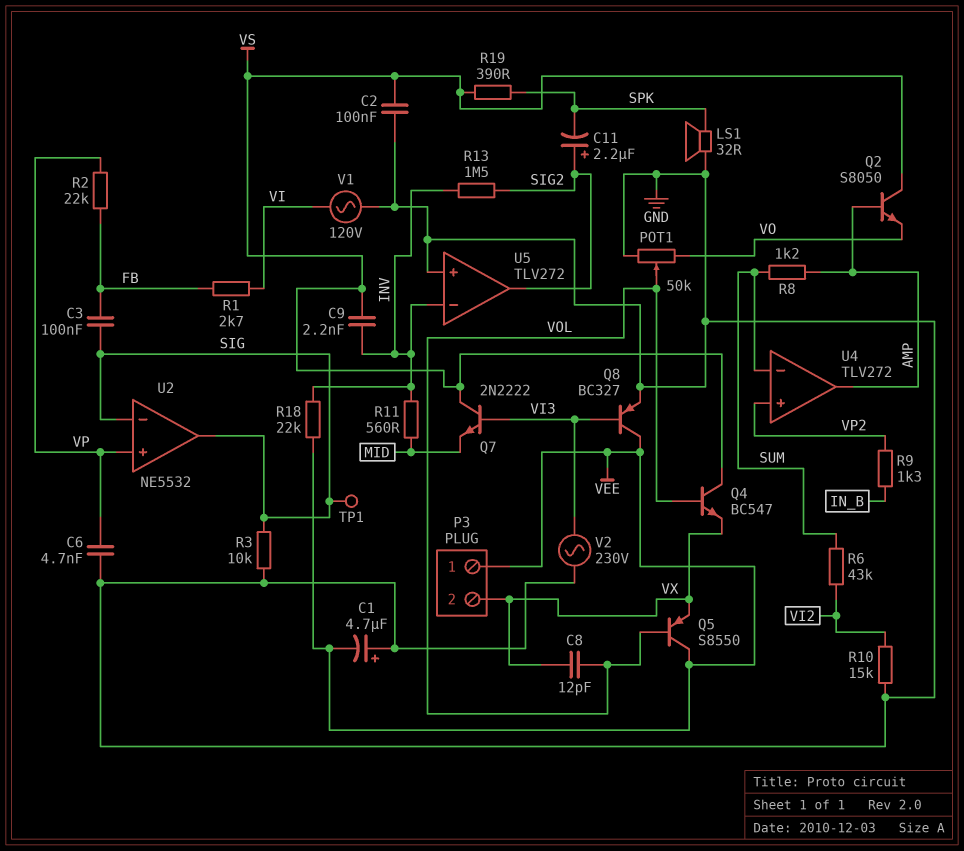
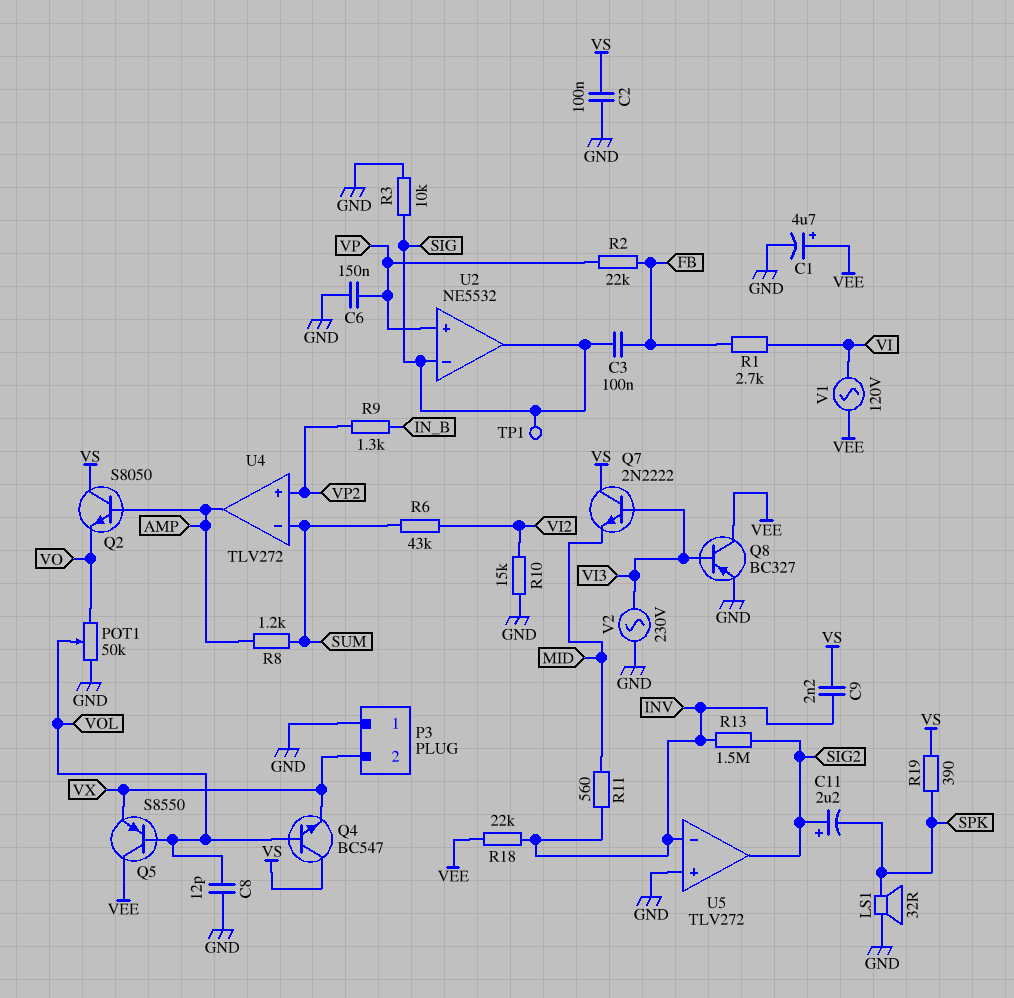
C1: 4.7uF (plus GND, minus VEE) -> 4.7uF (plus VEE, minus GND)
C6: 4.7nF (GND, VP) -> 150nF (GND, VP)
C8: 12pF (VOL, VX) -> 12pF (GND, VOL)
P3 pin 1: VEE -> GND
V1: AC 120V (GND, VI) -> AC 120V (VEE, VI)

